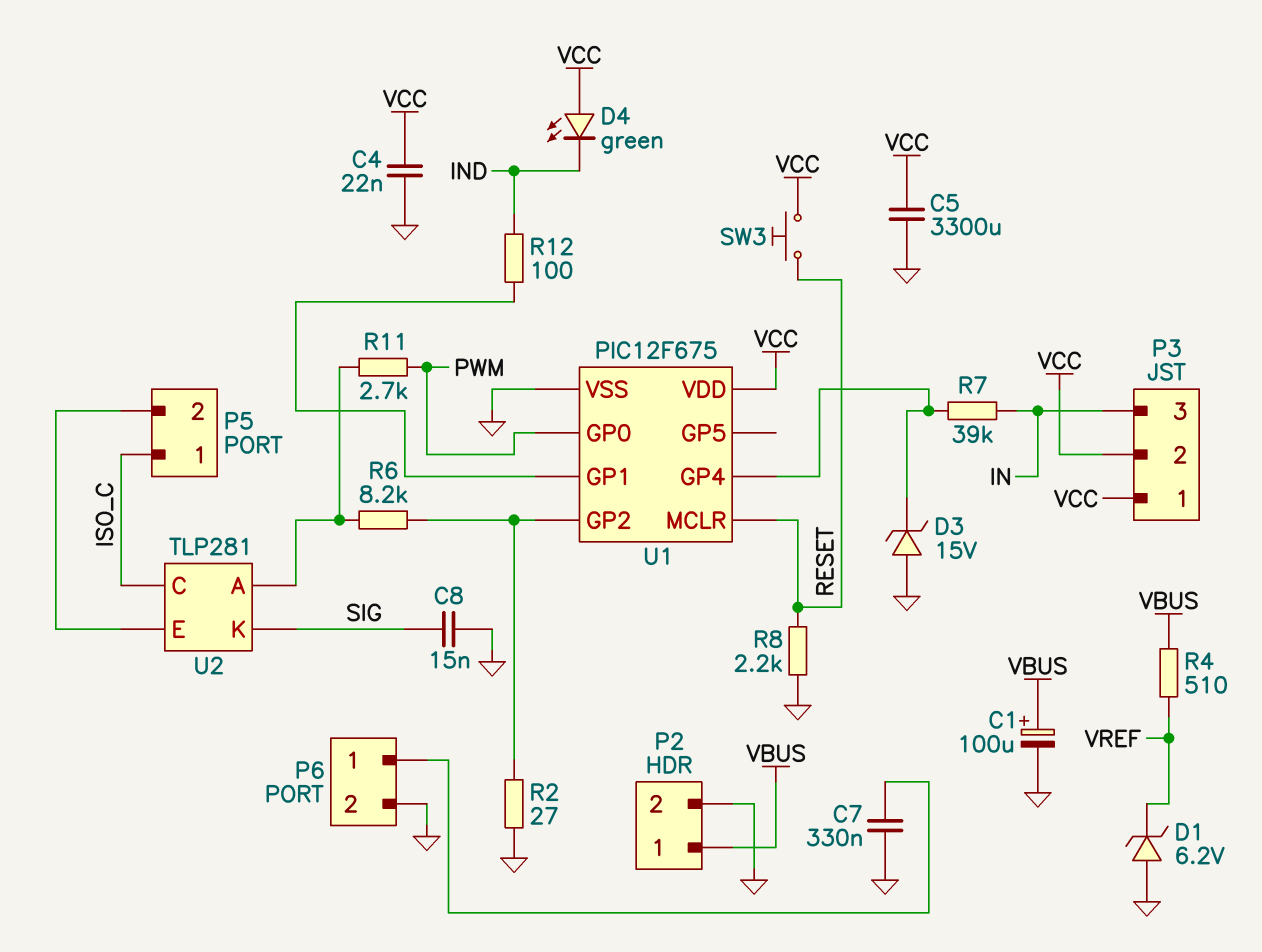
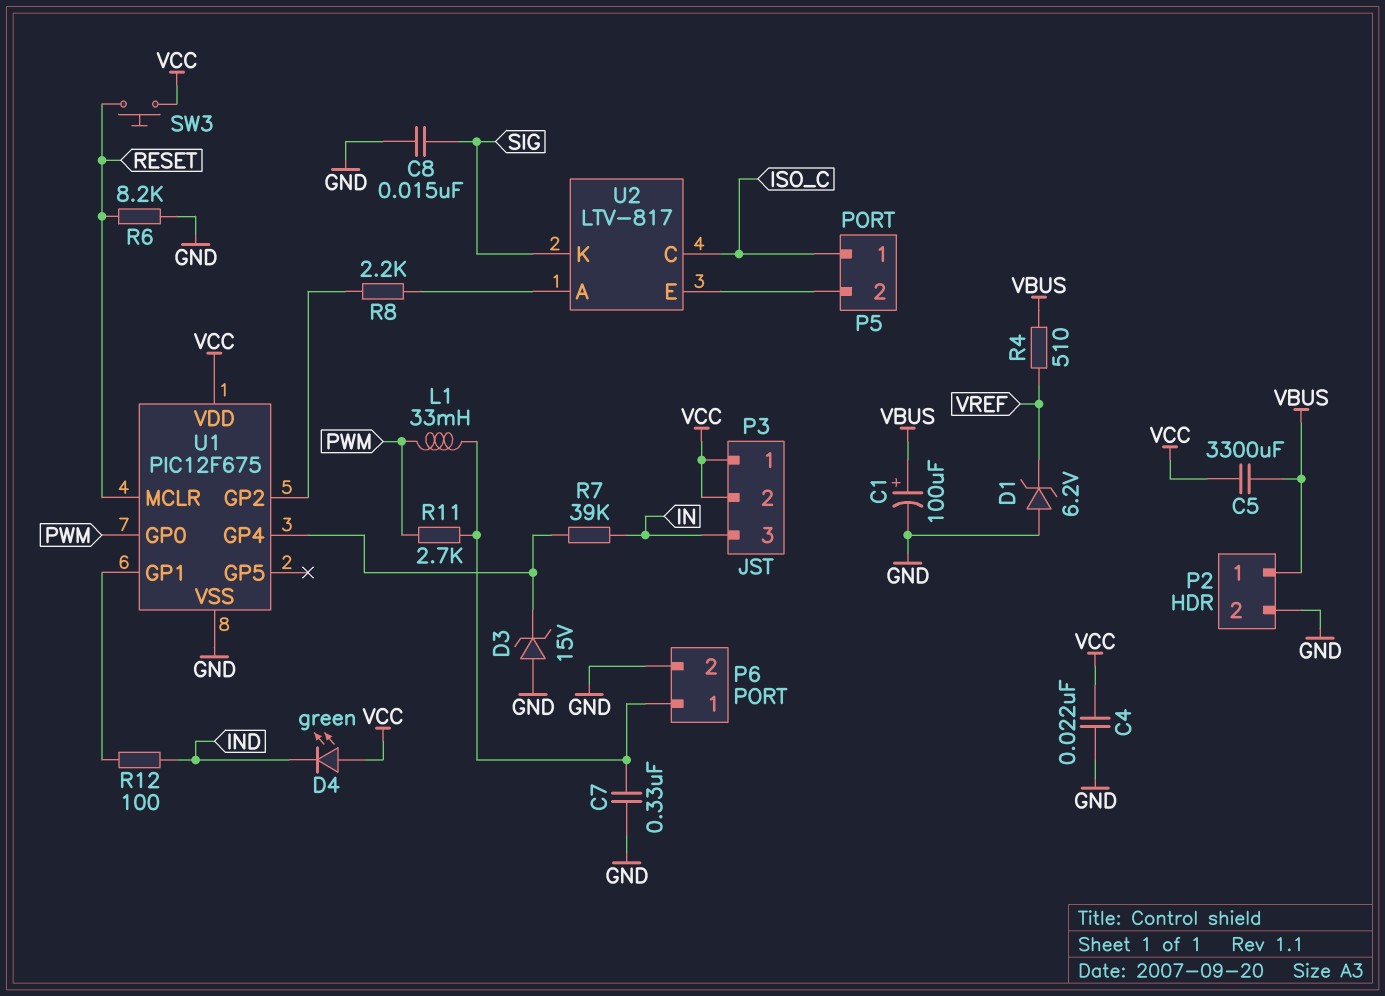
C5: 3300uF (GND, VCC) -> 3300uF (VBUS, VCC)
L1: none -> 33mH (P6/1, PWM)
R2: 27 (GND, U1/GP2) -> none
R6: 8.2k (U1/GP2, U2/A) -> 8.2k (GND, RESET)
R8: 2.2k (GND, RESET) -> 2.2k (U1/GP2, U2/A)
R11: 2.7k (PWM, U2/A) -> 2.7k (P6/1, PWM)
U2: TLP281 -> LTV-817

